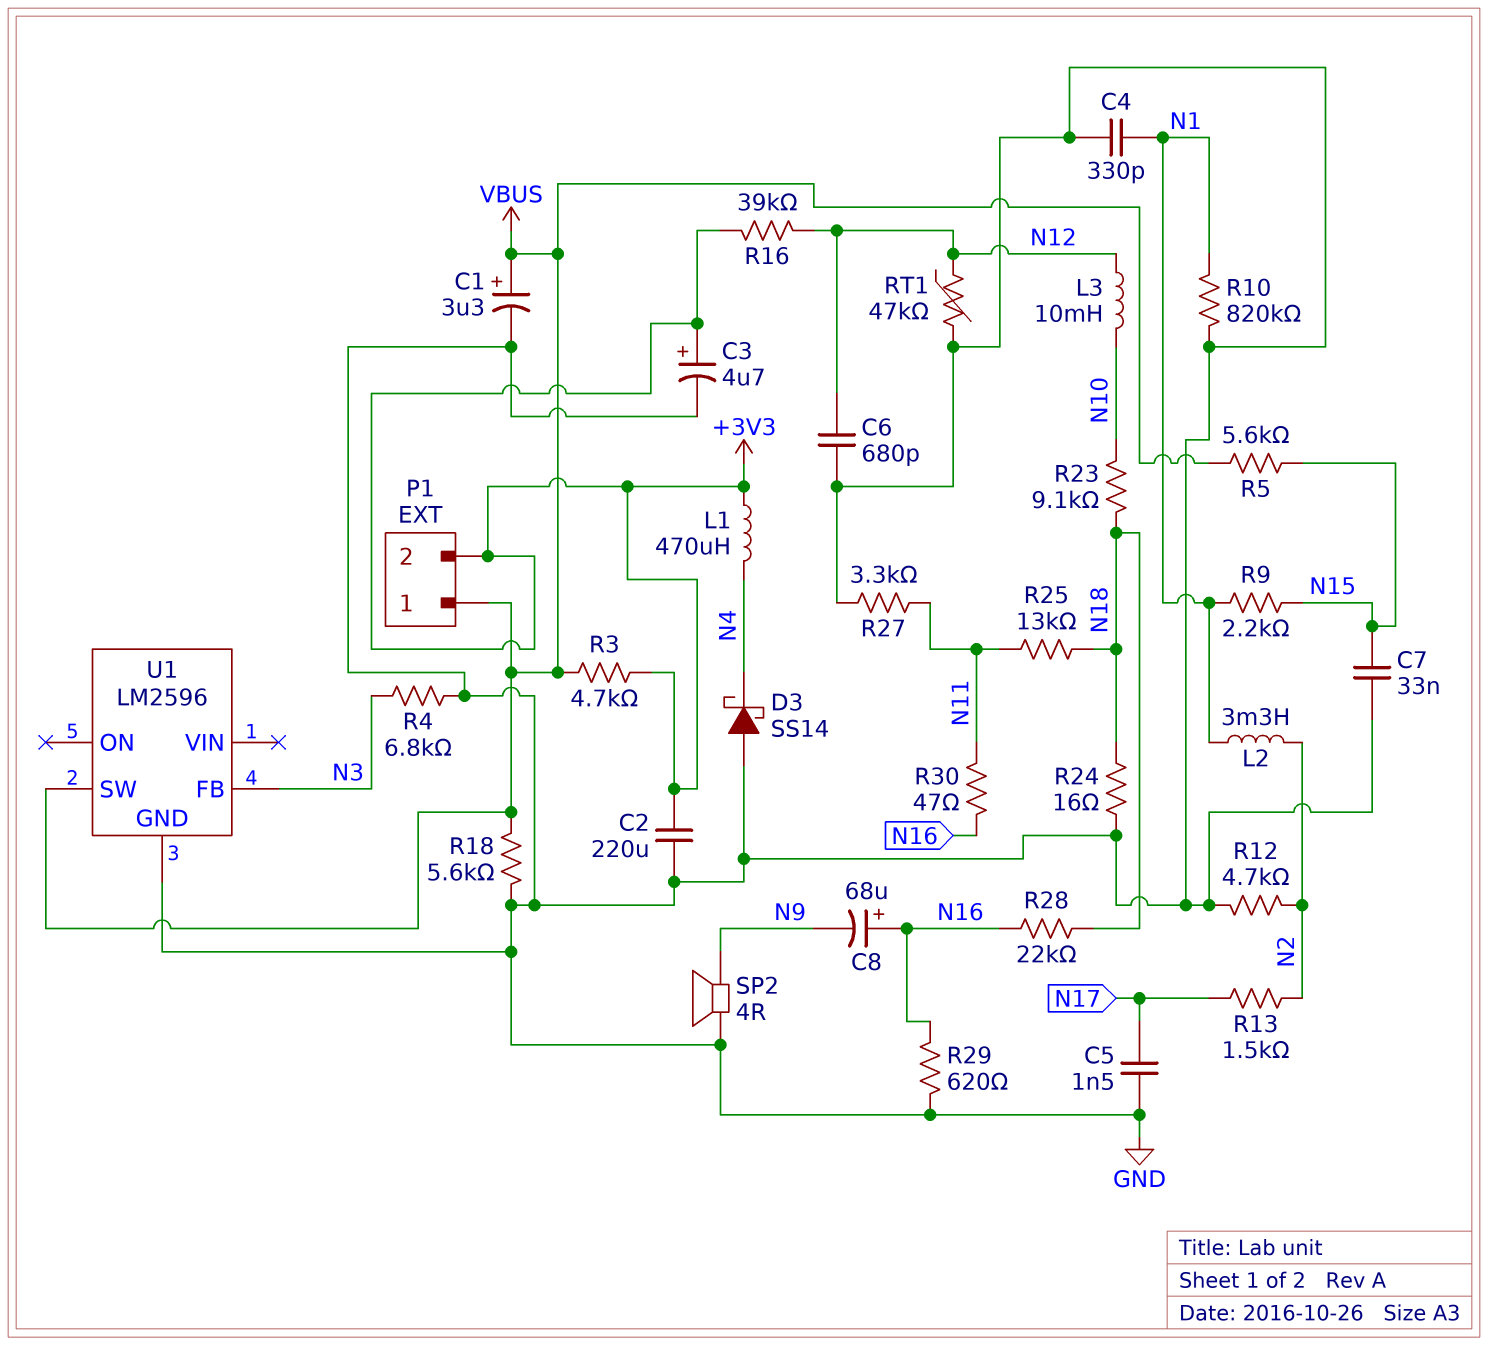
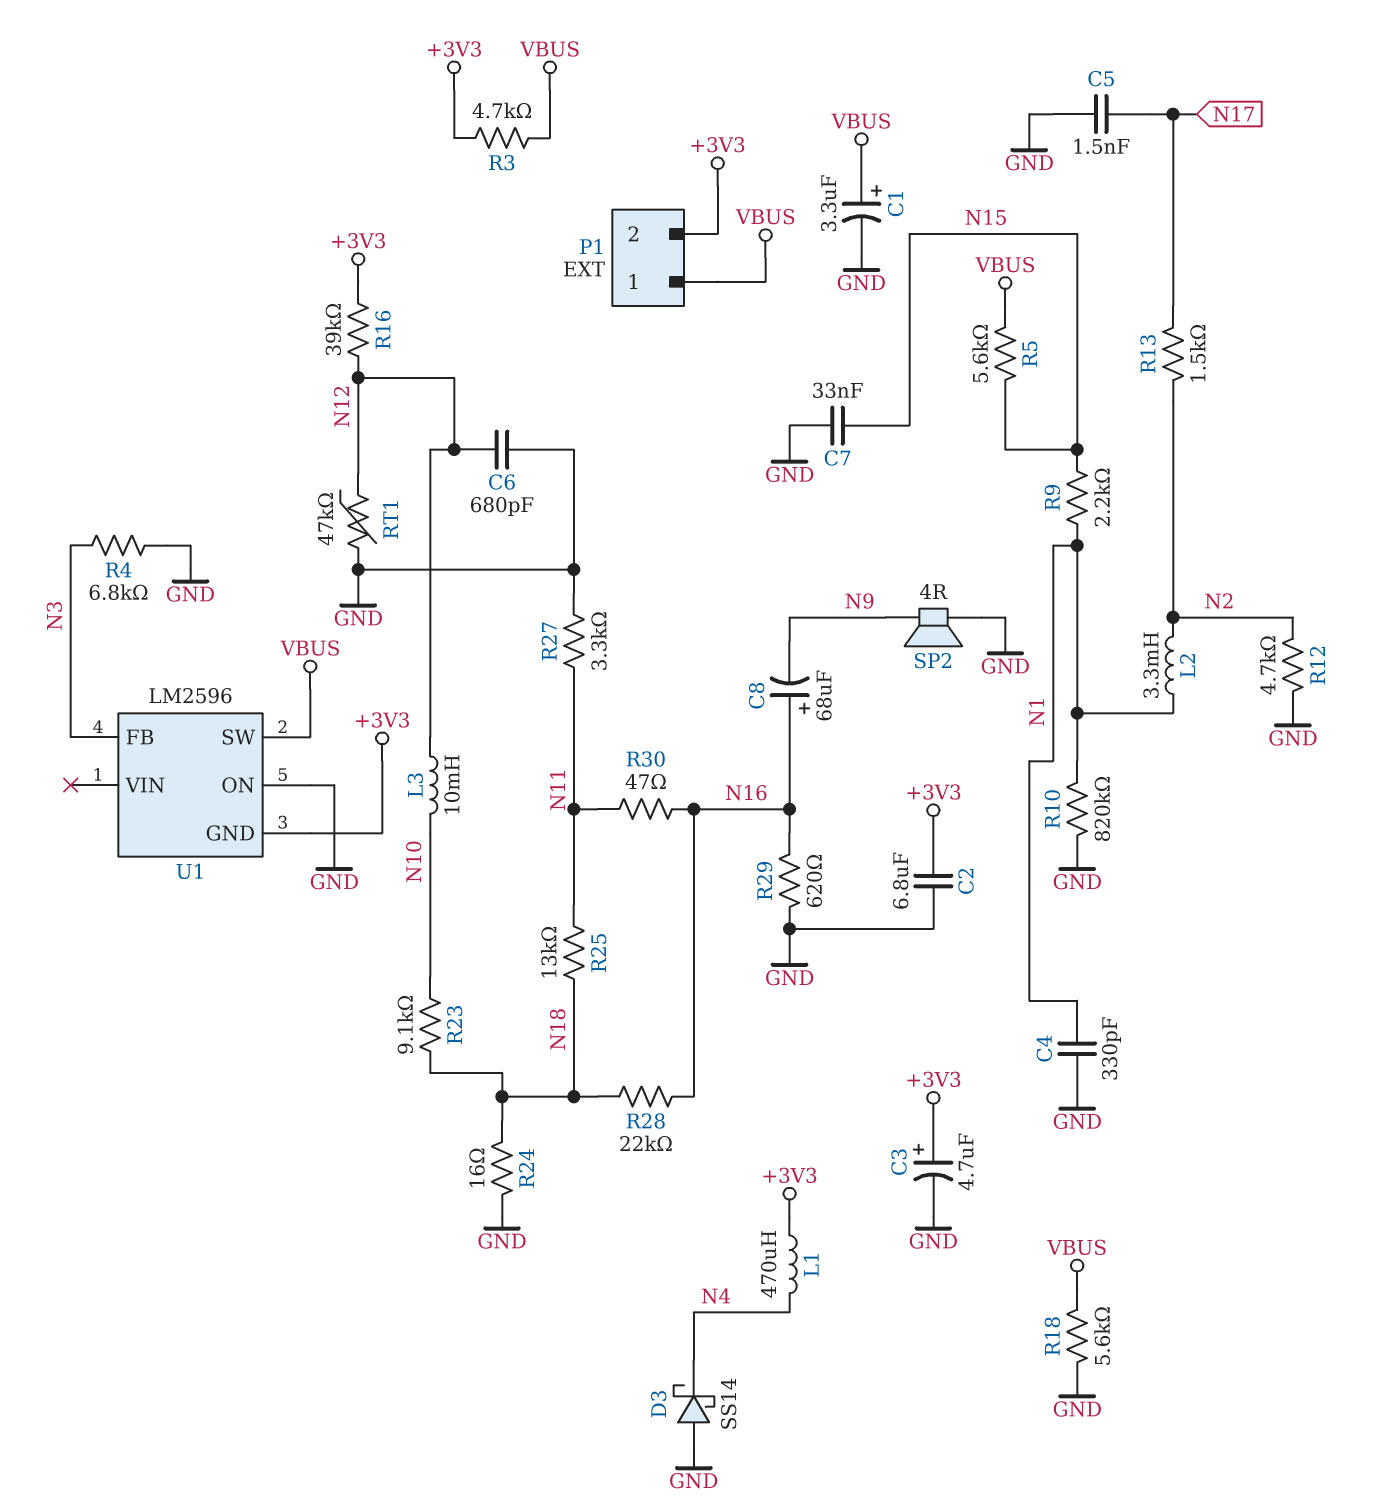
C2: 220uF (+3V3, GND) -> 6.8uF (+3V3, GND)
U1 pin GND: GND -> +3V3
U1 pin ON: none -> GND

